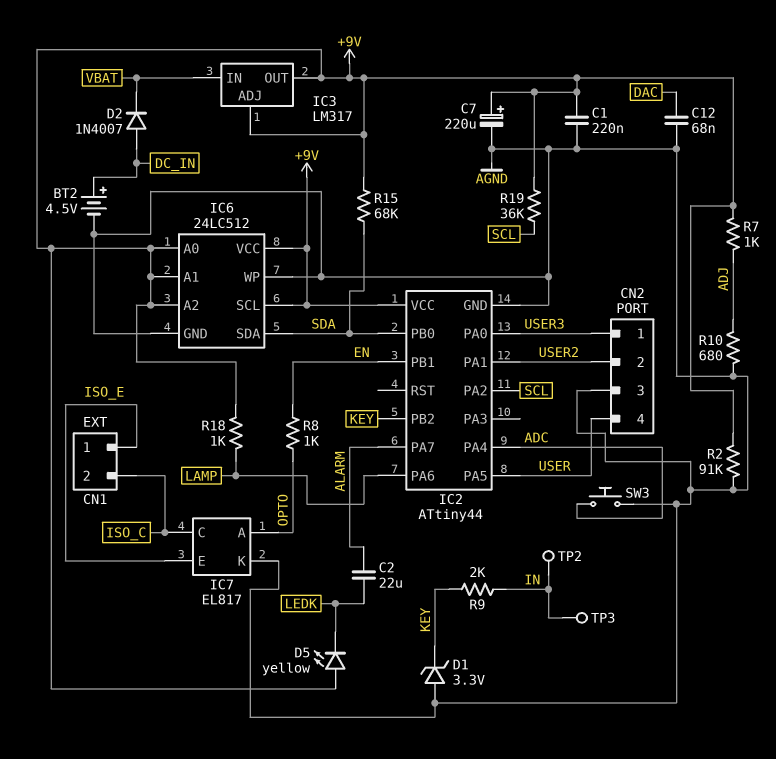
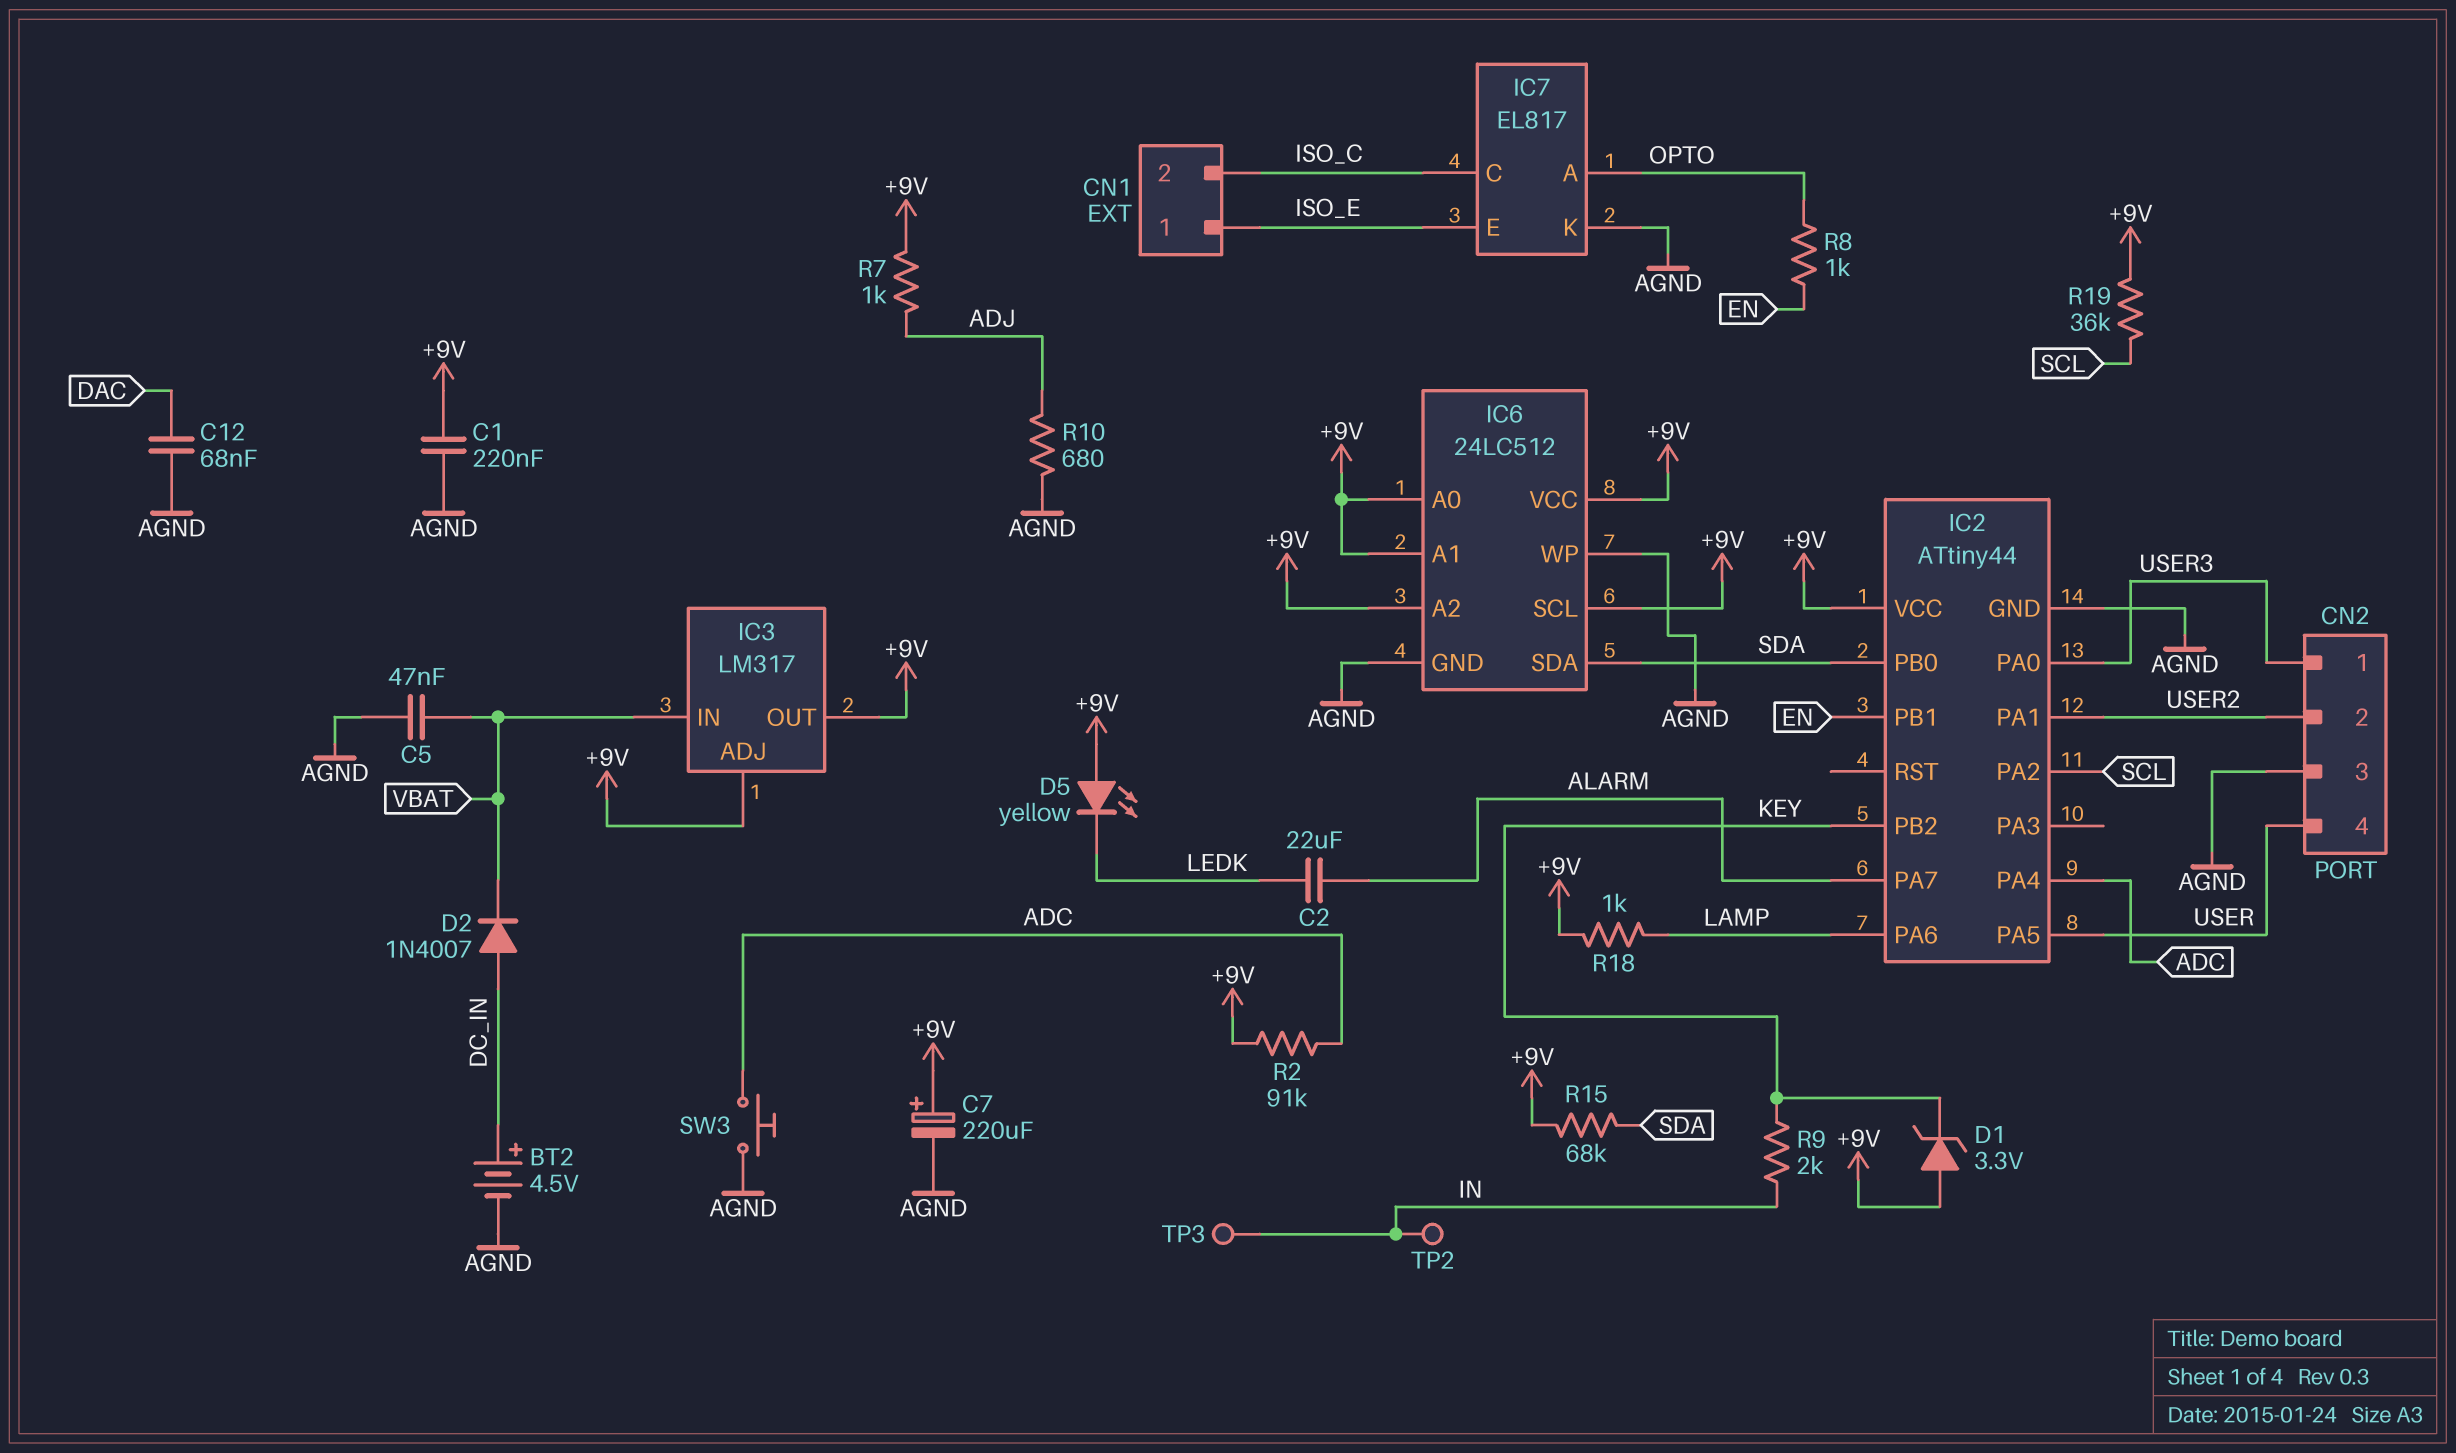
C5: none -> 47nF (AGND, VBAT)
D1: zener 3.3V (A AGND, K KEY) -> zener 3.3V (A +9V, K KEY)
R2: 91k (+9V, AGND) -> 91k (+9V, ADC)

